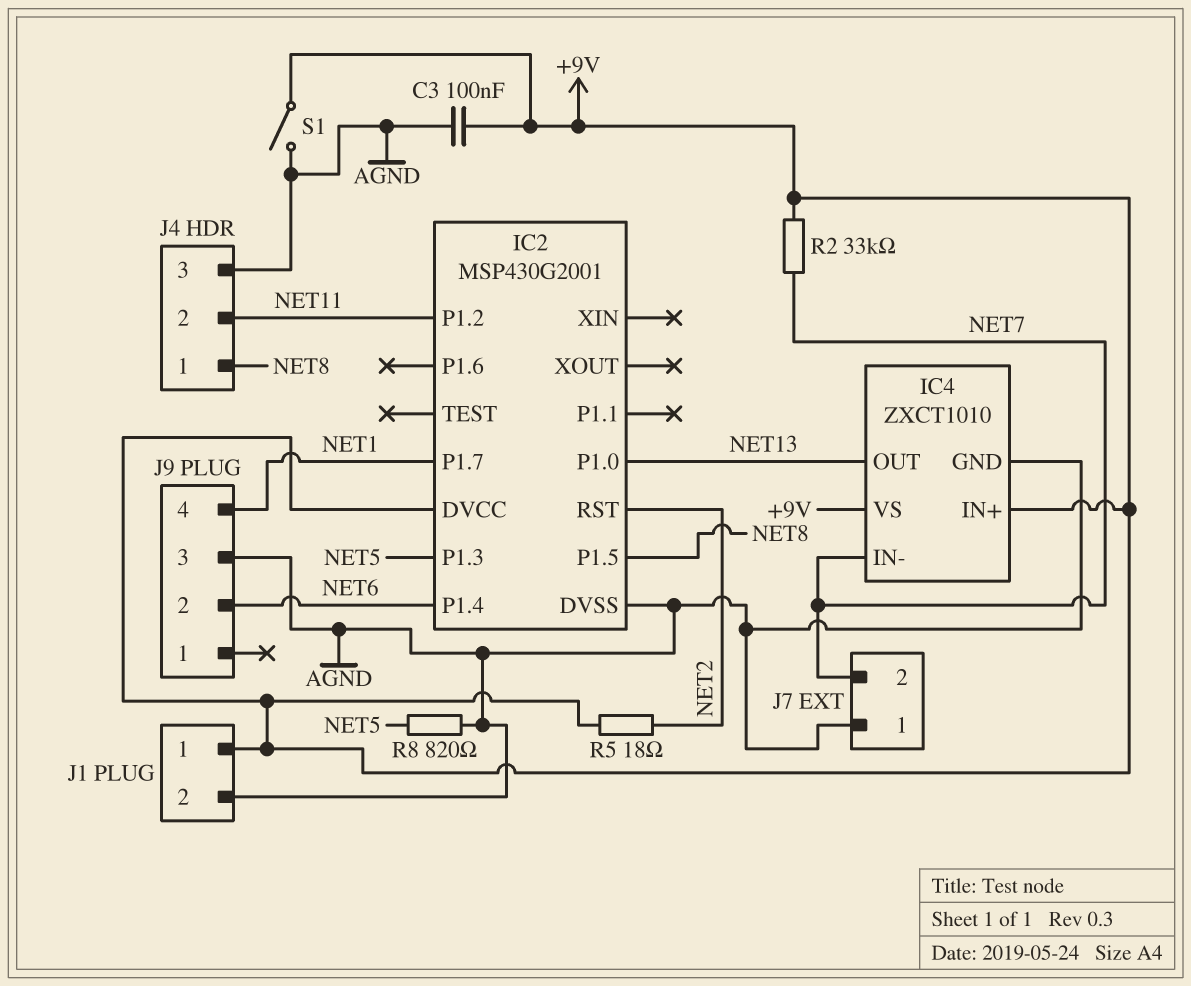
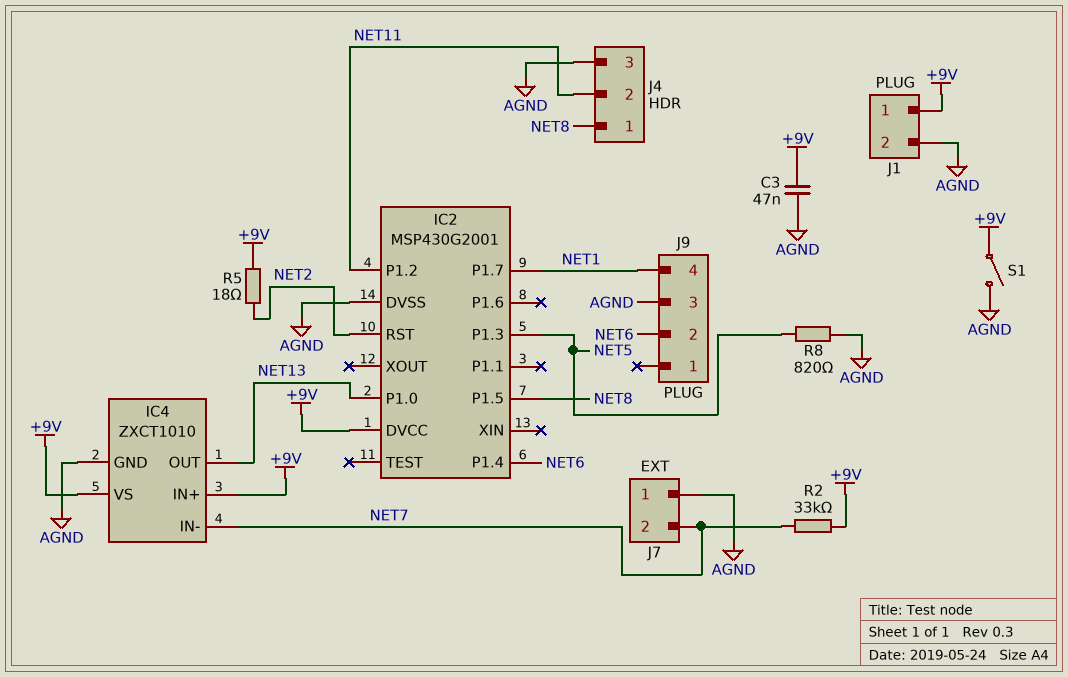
C3: 100nF (+9V, AGND) -> 47nF (+9V, AGND)

